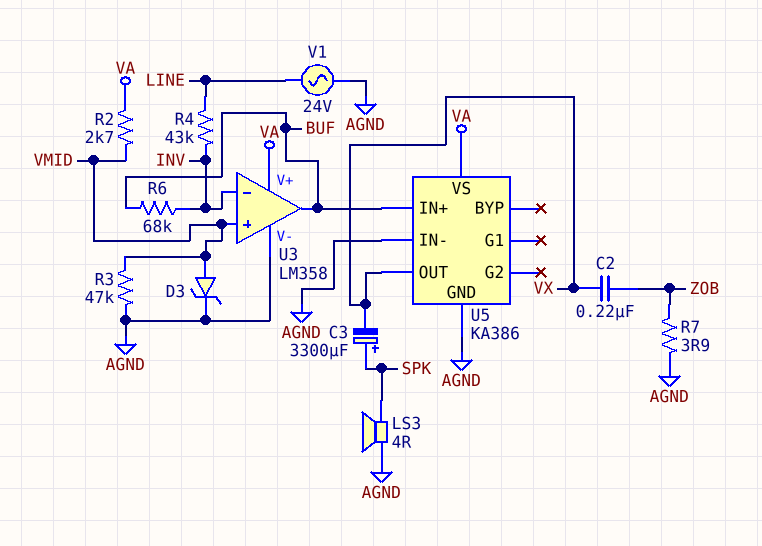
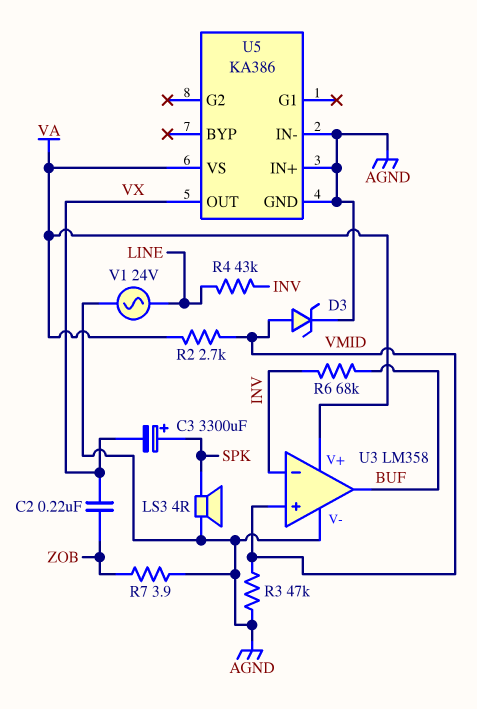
U5 pin IN+: BUF -> AGND

